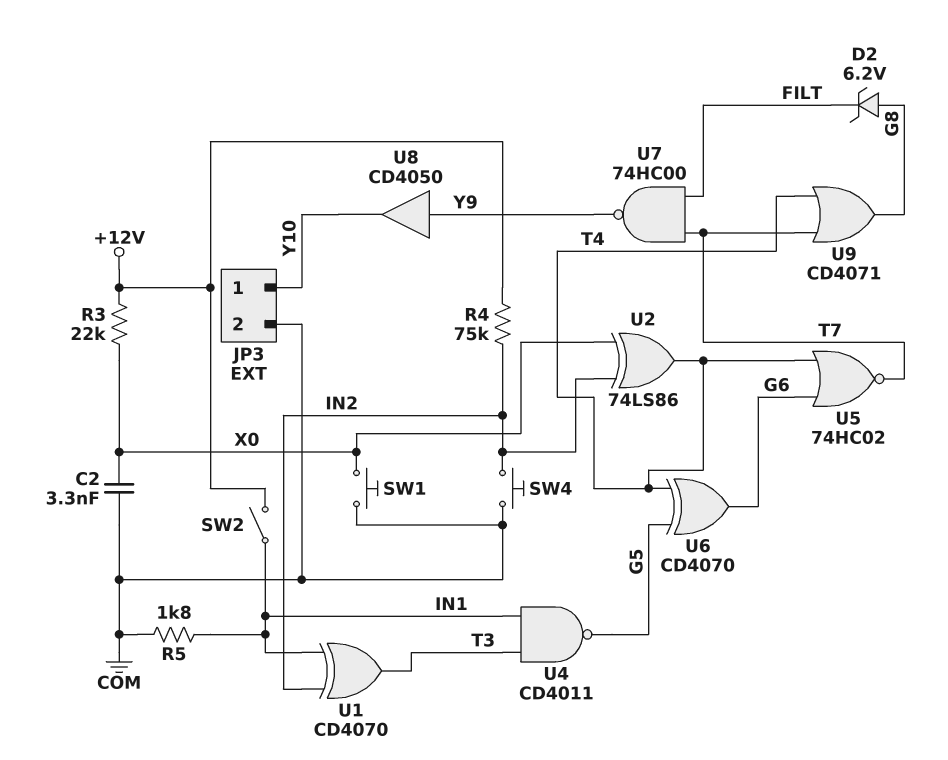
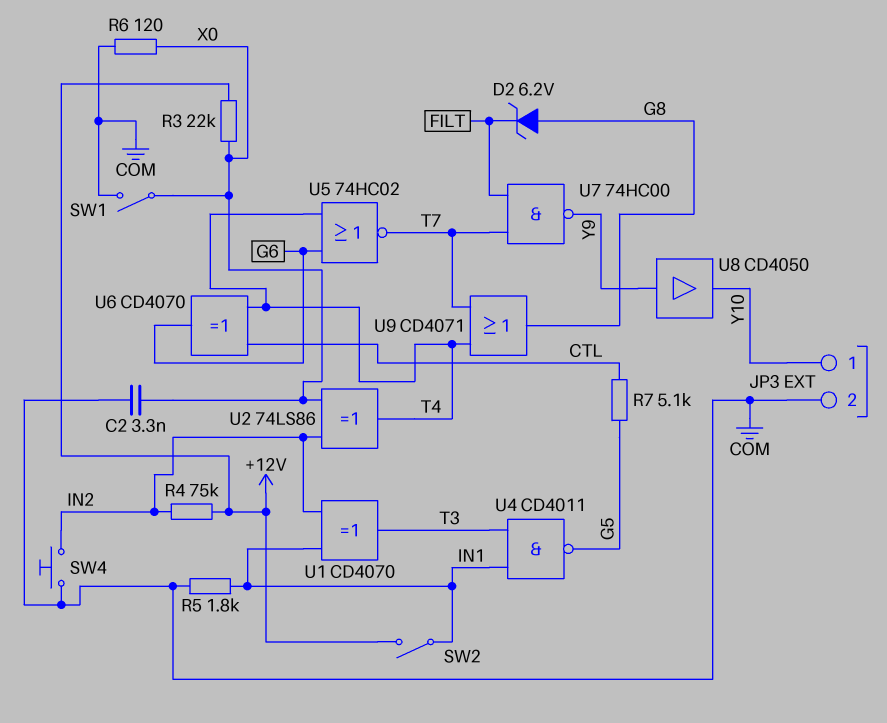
R6: none -> 120 (COM, X0)
R7: none -> 5.1k (CTL, G5)
SW1: button (COM, X0) -> switch (COM, X0)
U6: XOR CD4070 (in G5, in T4, out G6) -> XOR CD4070 (in CTL, in T4, out G6)

